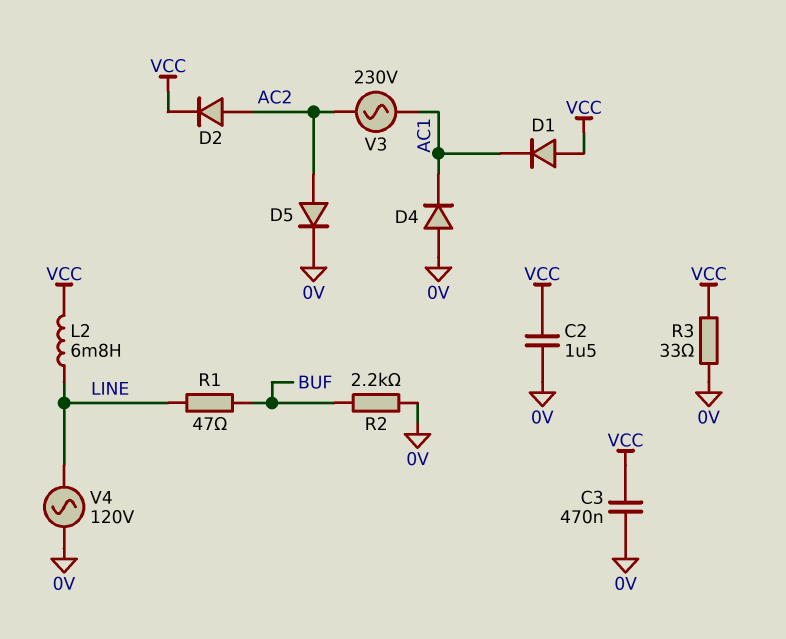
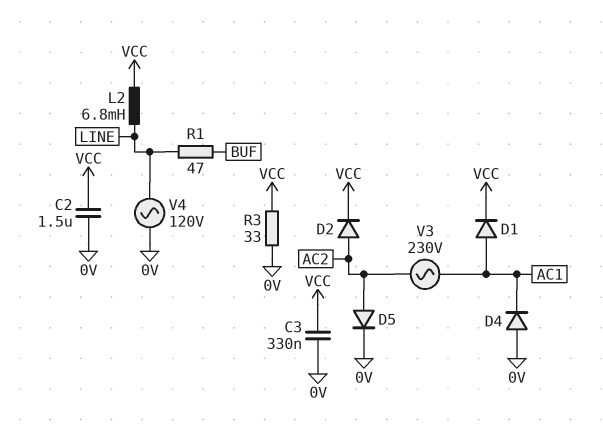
C3: 470nF (0V, VCC) -> 330nF (0V, VCC)
D1: diode (A VCC, K AC1) -> diode (A AC1, K VCC)
R2: 2.2k (0V, BUF) -> none

